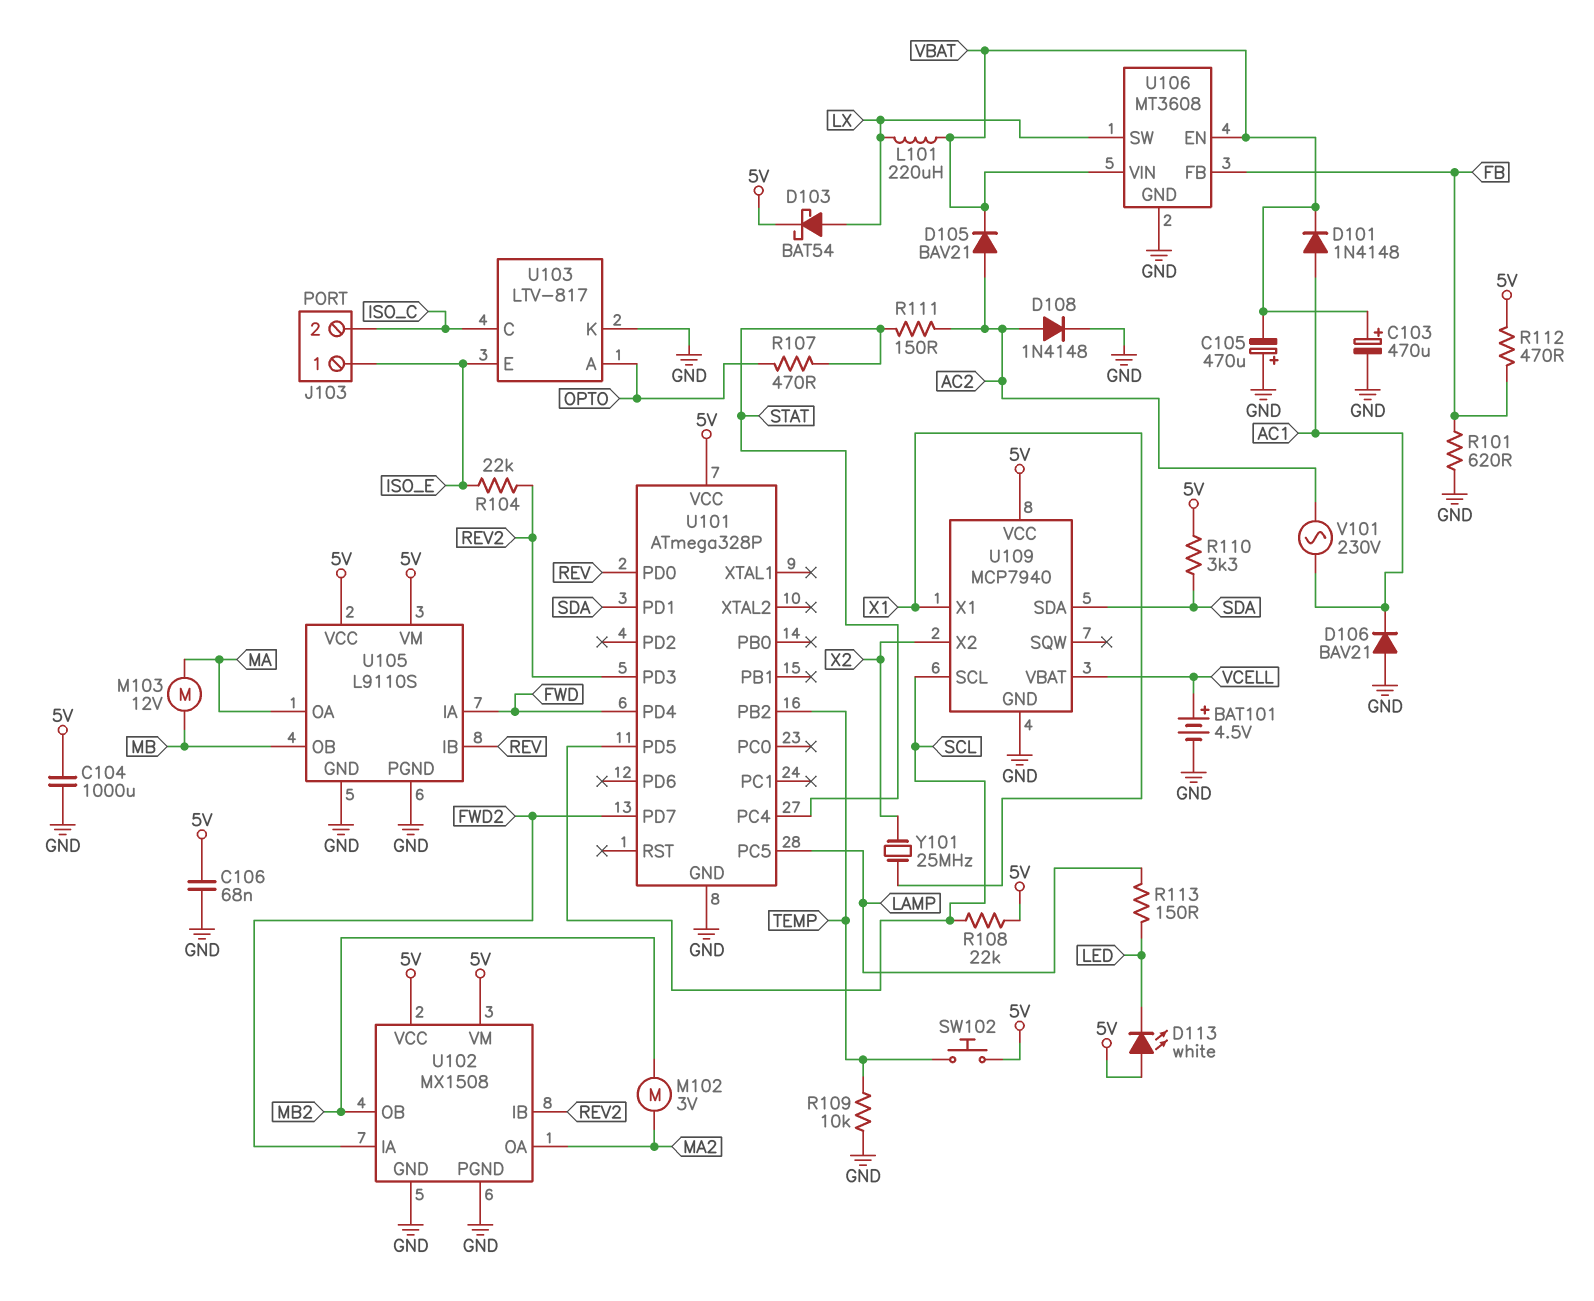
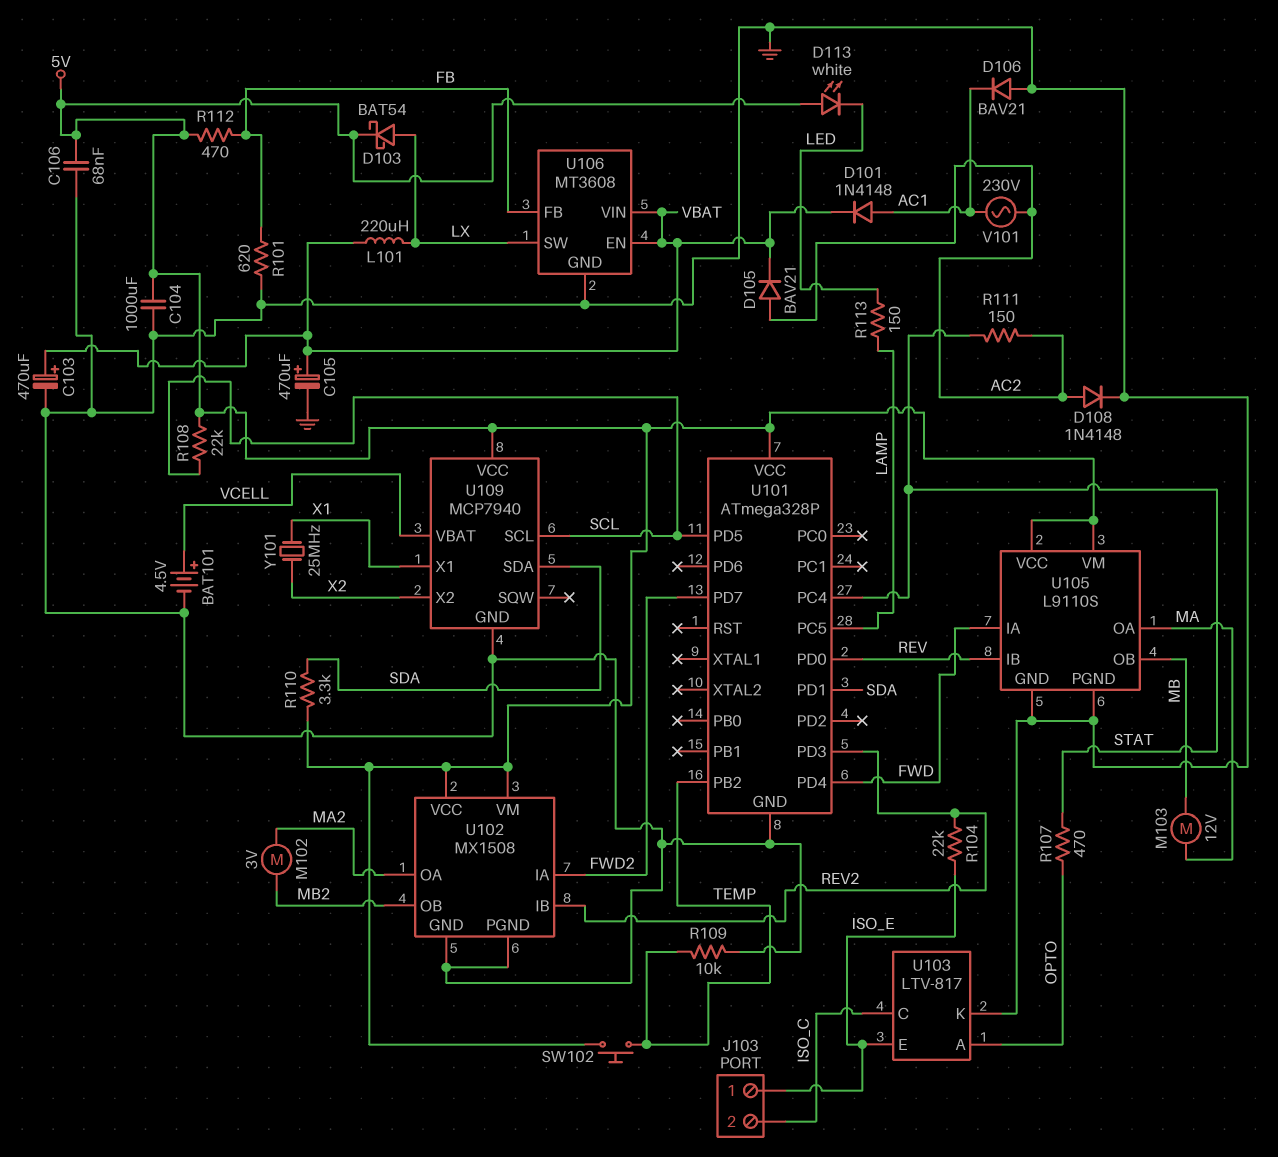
C105: 470uF (plus GND, minus VBAT) -> 470uF (plus VBAT, minus GND)

